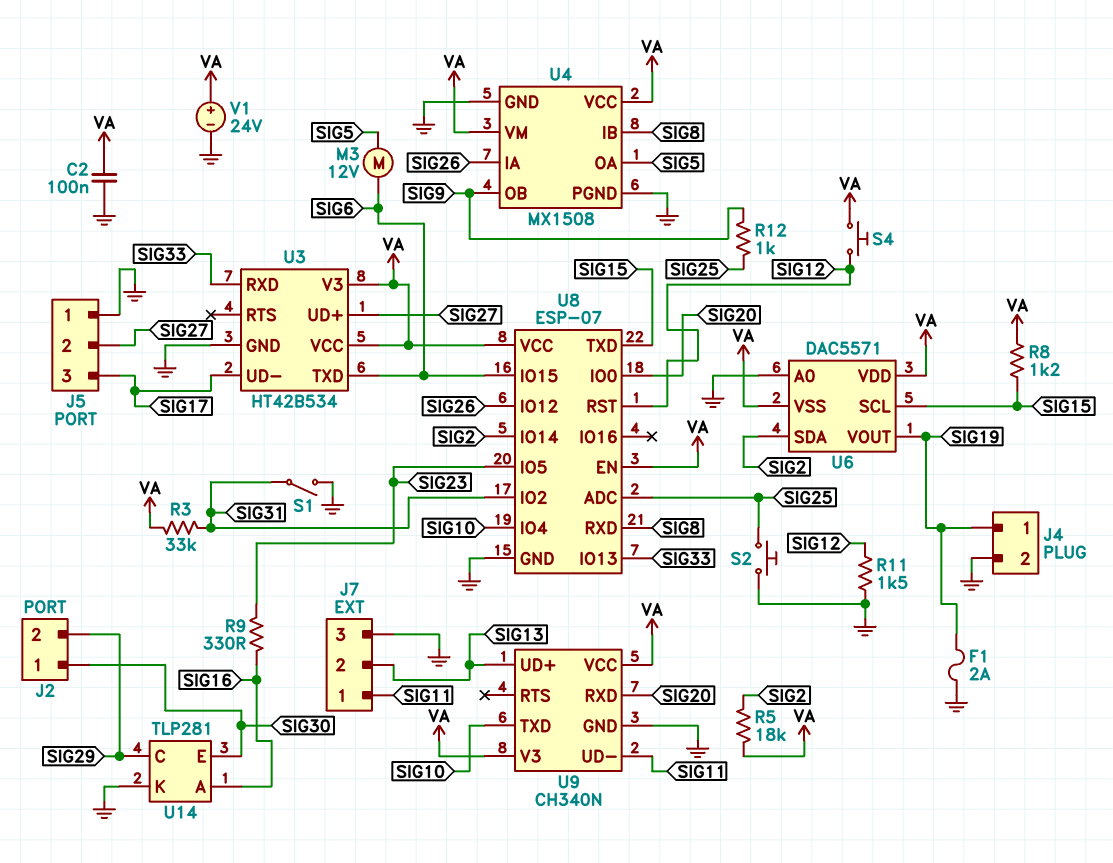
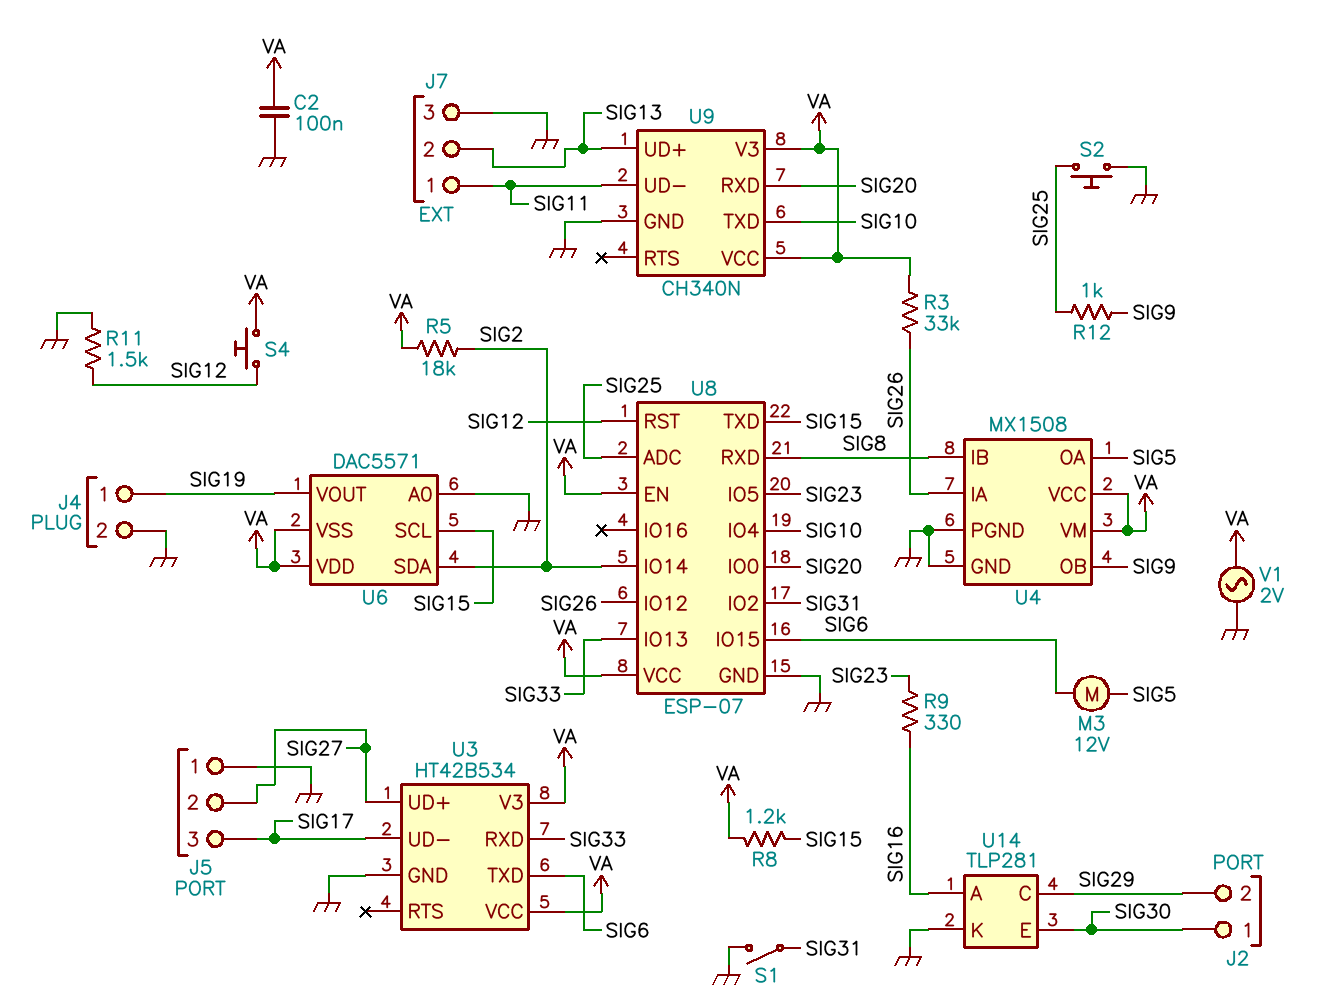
F1: 2A (GND, SIG19) -> none
R3: 33k (SIG31, VA) -> 33k (SIG26, VA)
V1: 24V (plus VA, minus GND) -> AC 2V (GND, VA)

